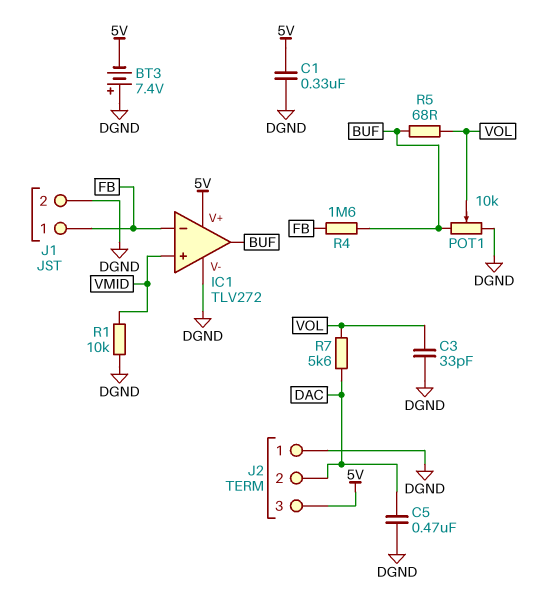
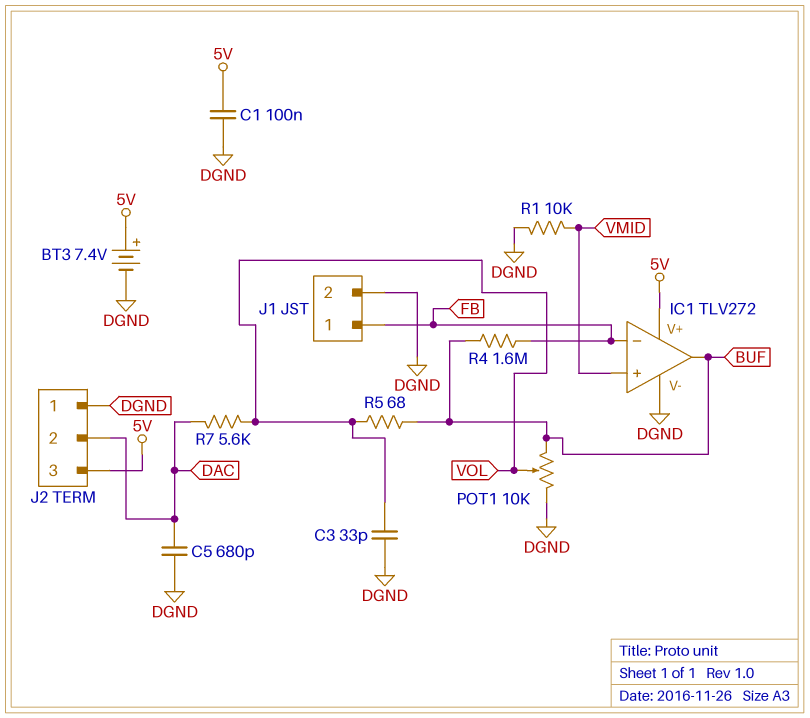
BT3: 7.4V (plus DGND, minus 5V) -> 7.4V (plus 5V, minus DGND)
C1: 330nF (5V, DGND) -> 100nF (5V, DGND)
C5: 470nF (DAC, DGND) -> 680pF (DAC, DGND)

